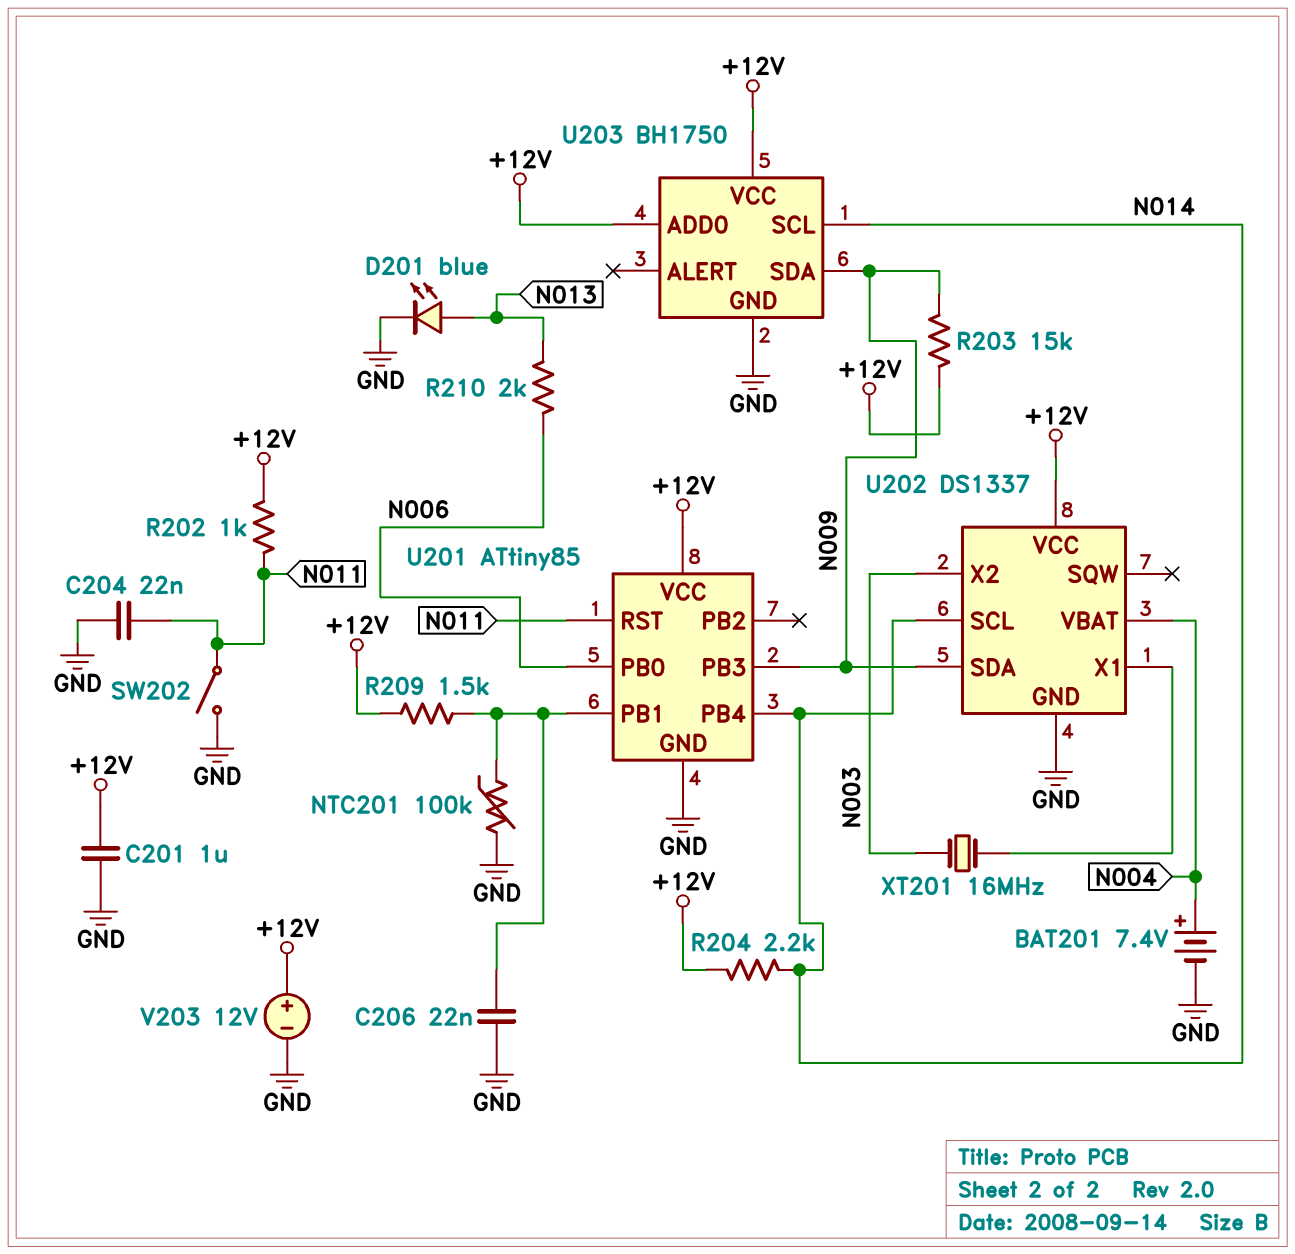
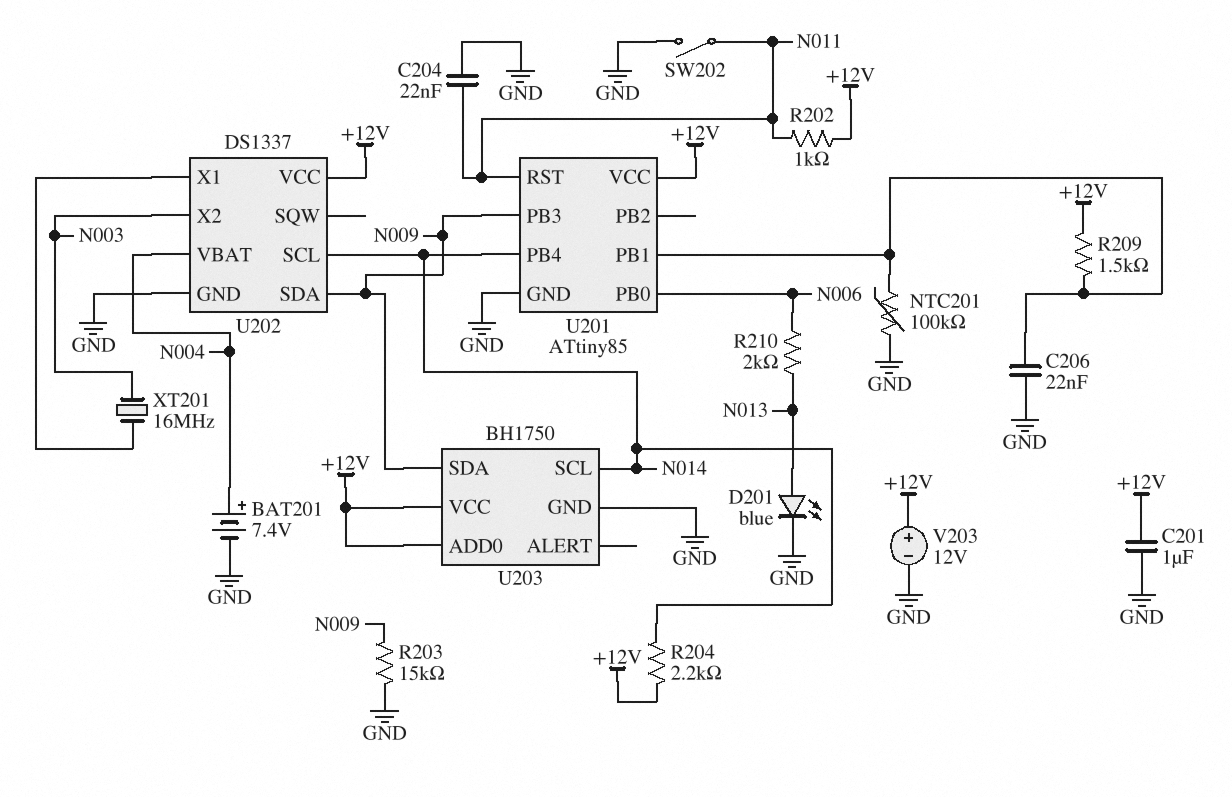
R203: 15k (+12V, N009) -> 15k (GND, N009)

